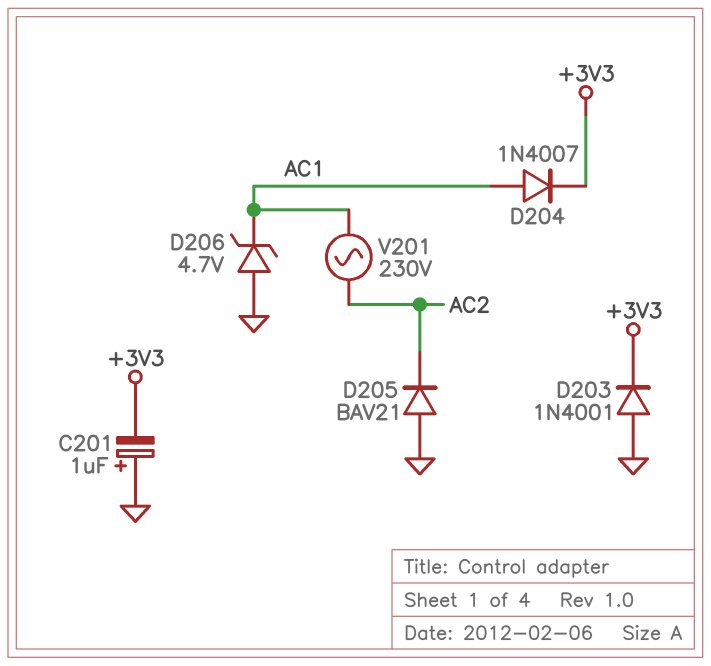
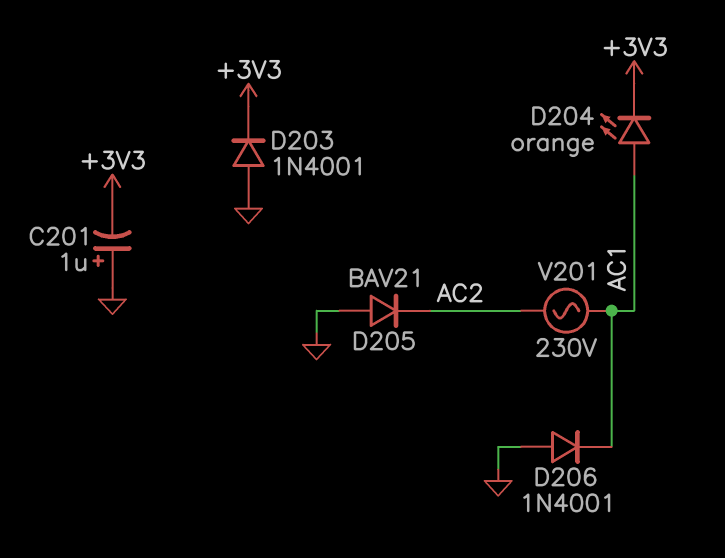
D204: diode 1N4007 (A AC1, K +3V3) -> LED orange (A AC1, K +3V3)
D206: zener 4.7V (A GND, K AC1) -> diode 1N4001 (A GND, K AC1)

